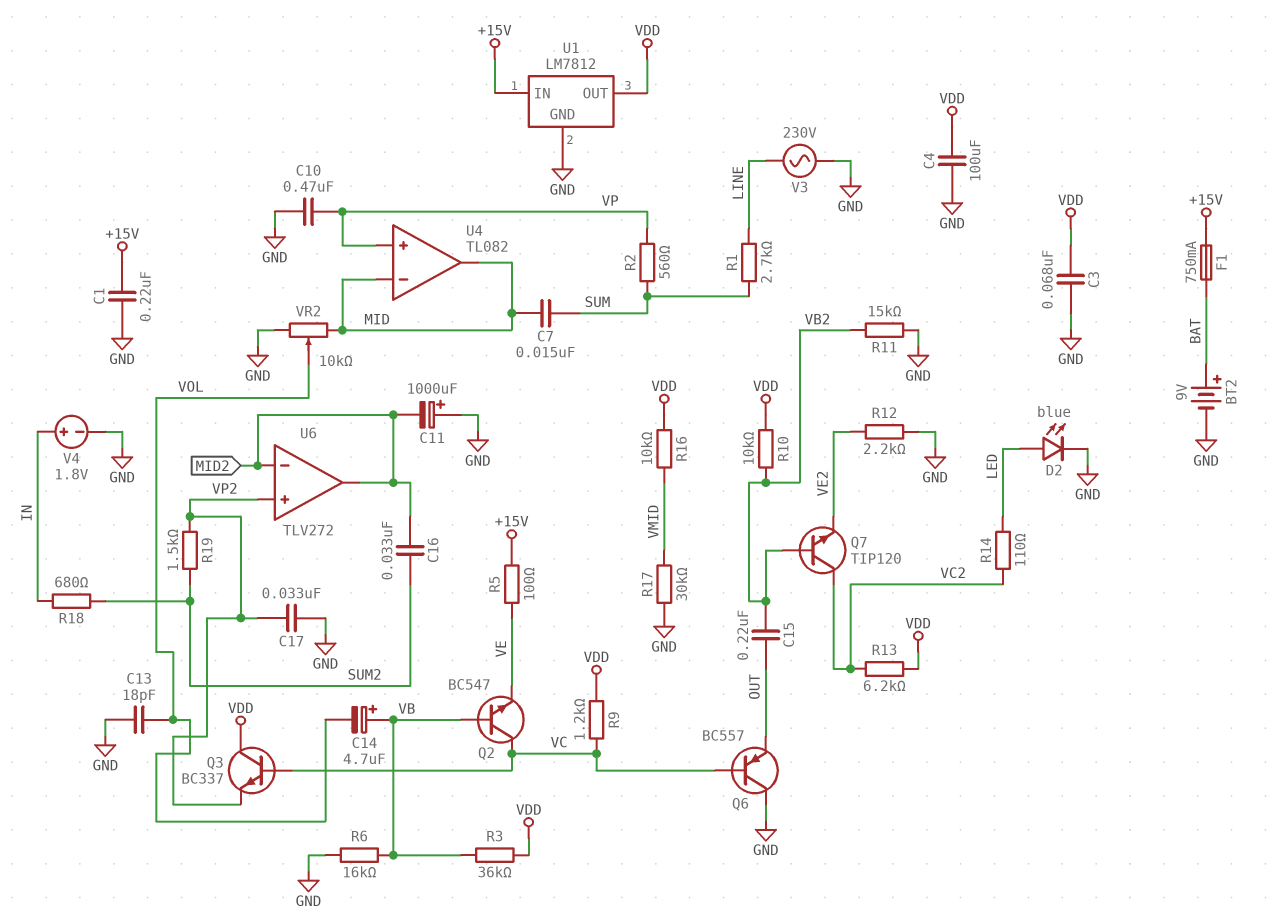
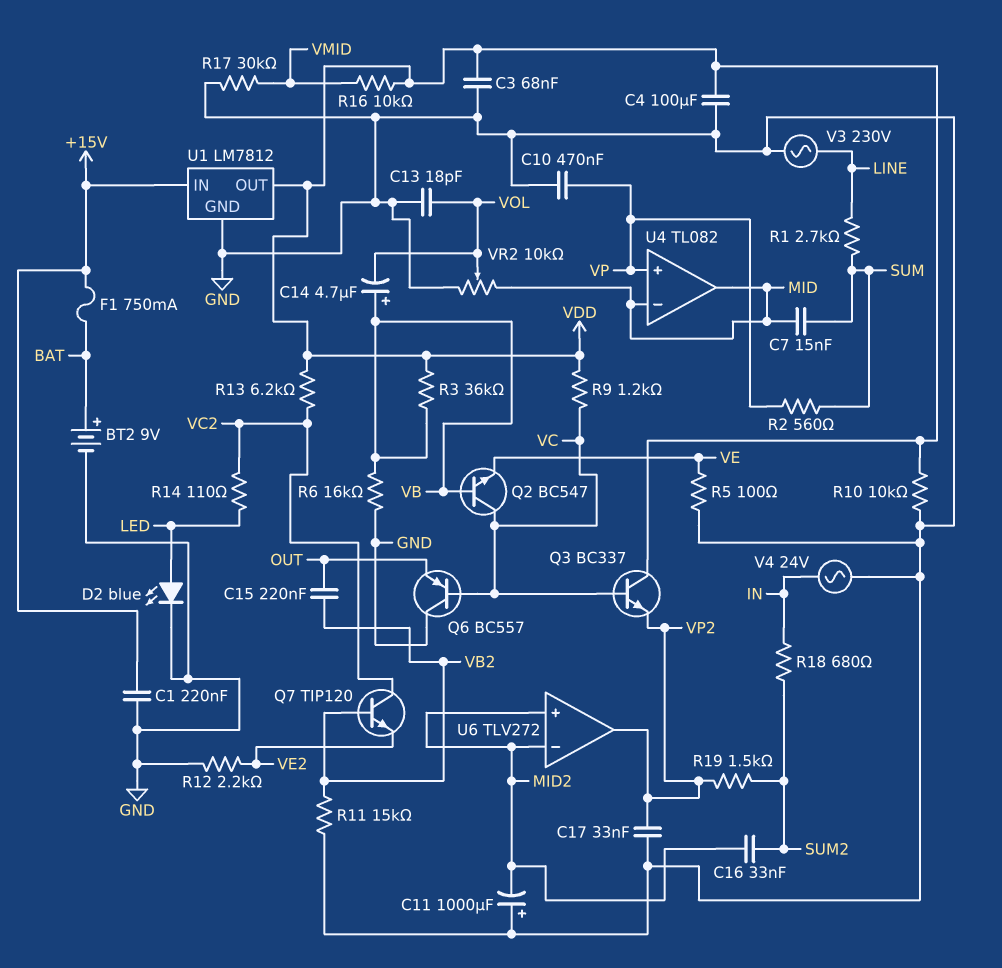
R5: 100 (+15V, VE) -> 100 (GND, VE)
R10: 10k (VB2, VDD) -> 10k (GND, VDD)
U6 pin in+: VP2 -> MID2
U6 pin out: MID2 -> VP2
V4: 1.8V (plus IN, minus GND) -> AC 24V (GND, IN)

